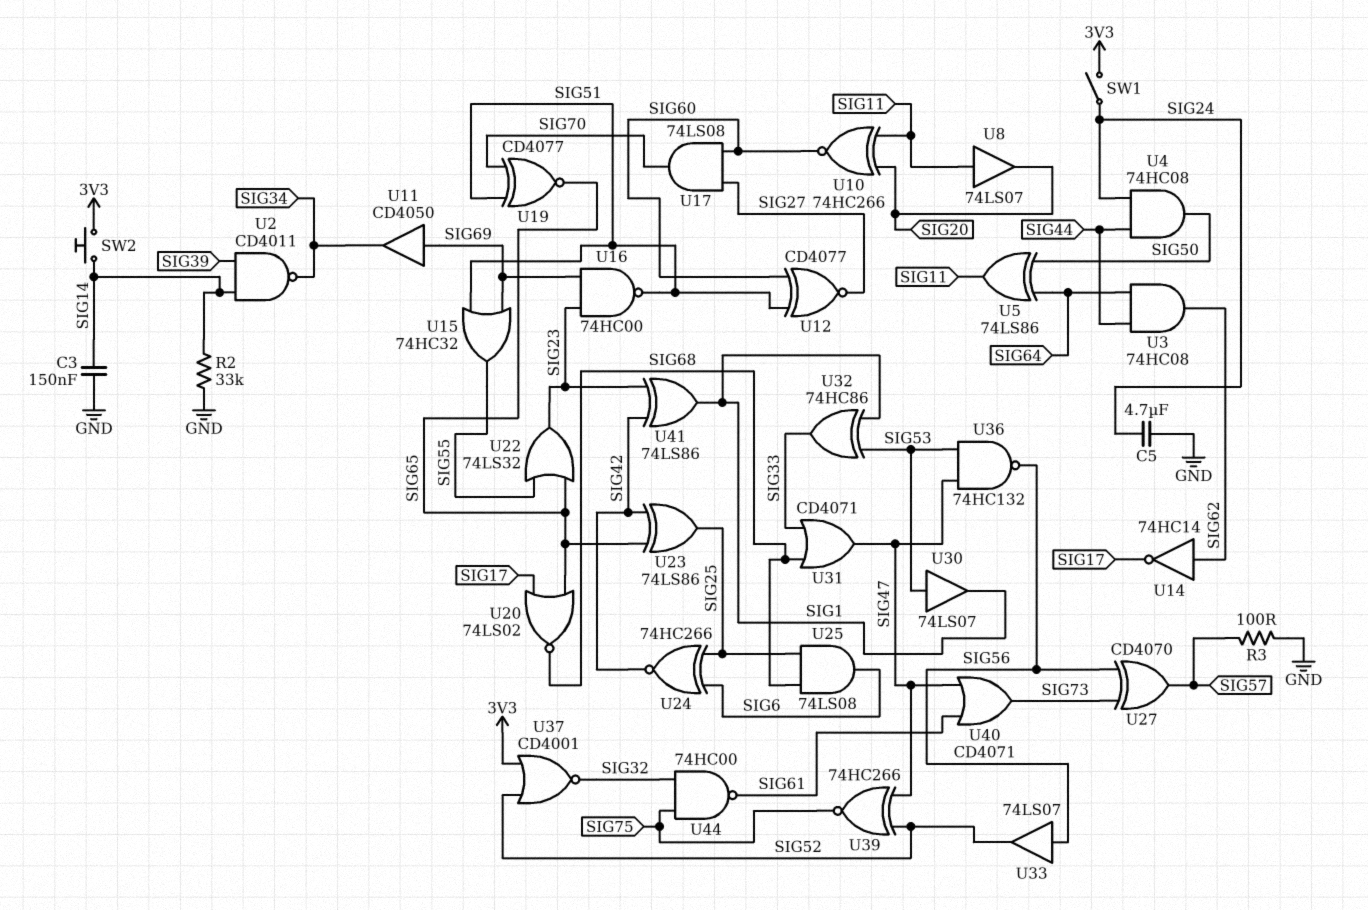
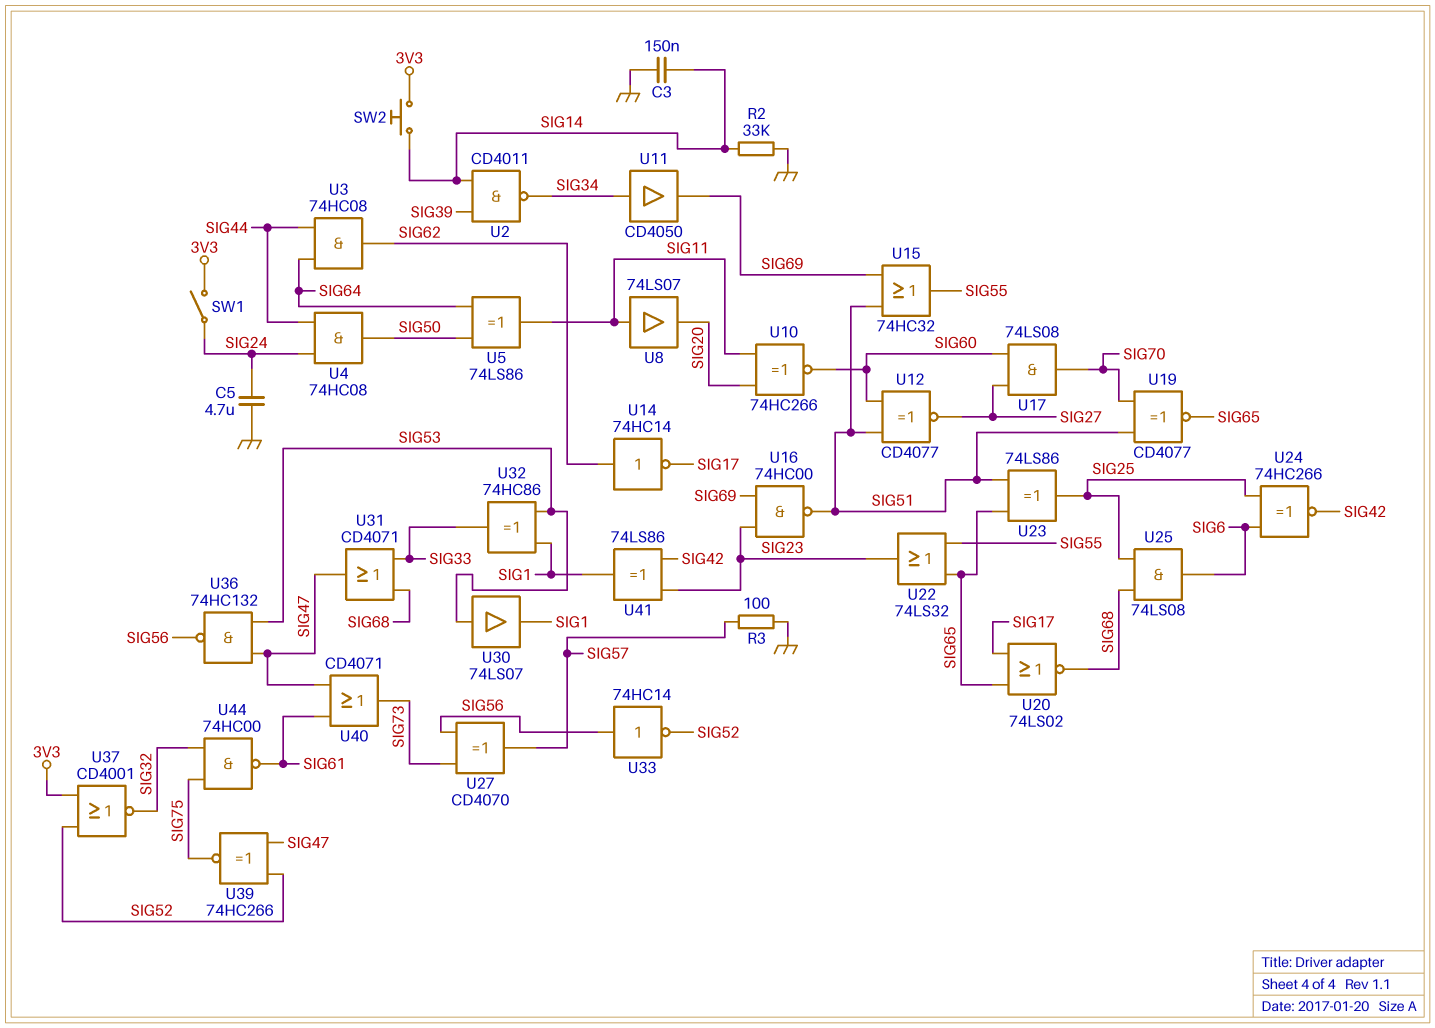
U11: buffer CD4050 (in SIG69, out SIG34) -> buffer CD4050 (in SIG34, out SIG69)
U23: XOR 74LS86 (in SIG42, in SIG65, out SIG25) -> XOR 74LS86 (in SIG51, in SIG65, out SIG25)
U33: buffer 74LS07 (in SIG56, out SIG52) -> NOT 74HC14 (in SIG56, out SIG52)

